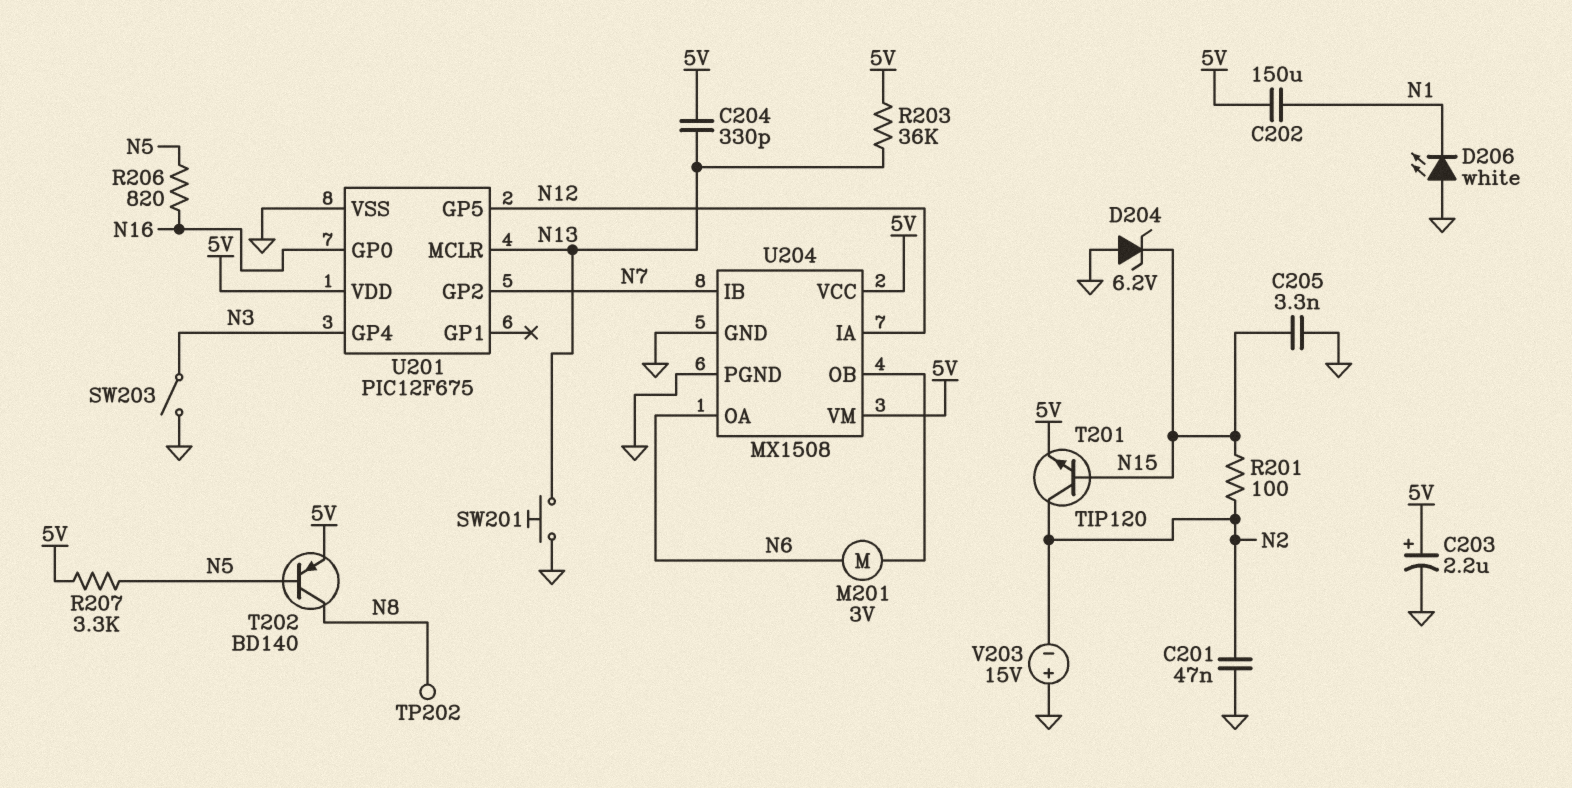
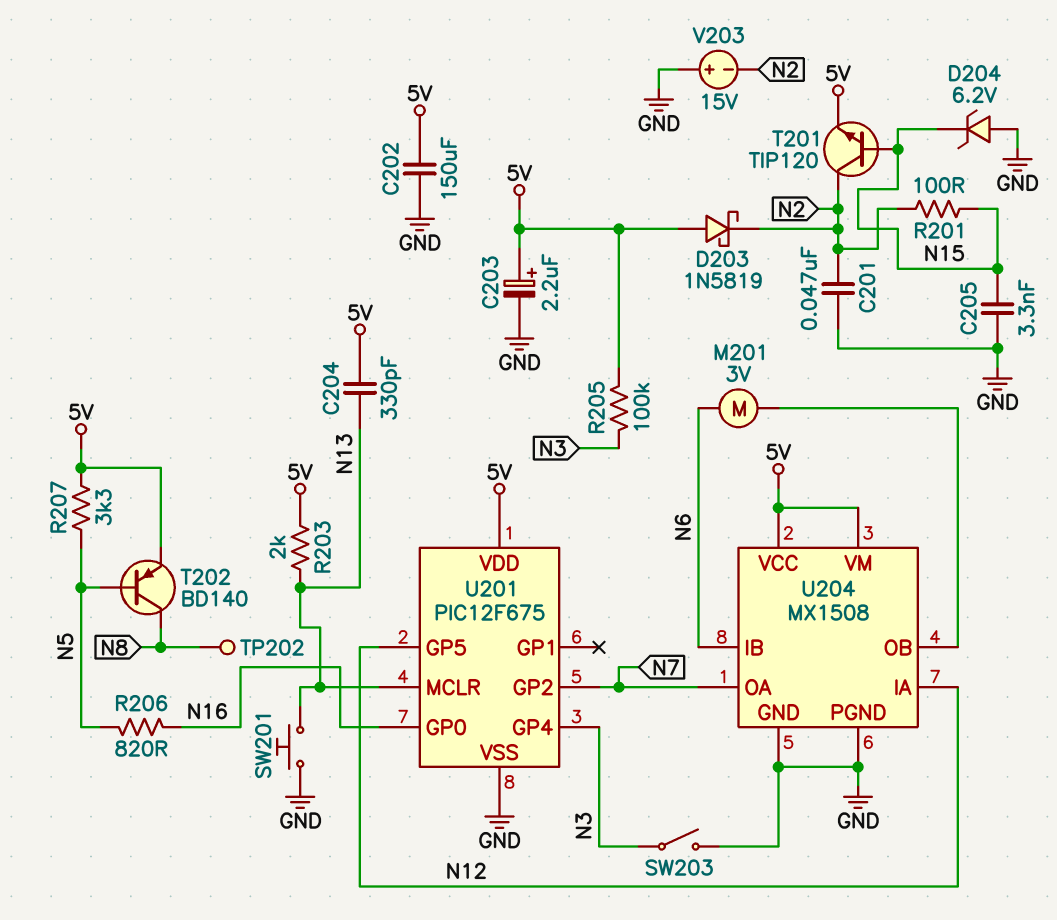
C202: 150uF (5V, N1) -> 150uF (5V, GND)
D203: none -> schottky 1N5819 (A 5V, K N2)
D206: LED white (A GND, K N1) -> none
R203: 36k (5V, N13) -> 2k (5V, N13)
R205: none -> 100k (5V, N3)
U204 pin IB: N7 -> N6
U204 pin OA: N6 -> N7

